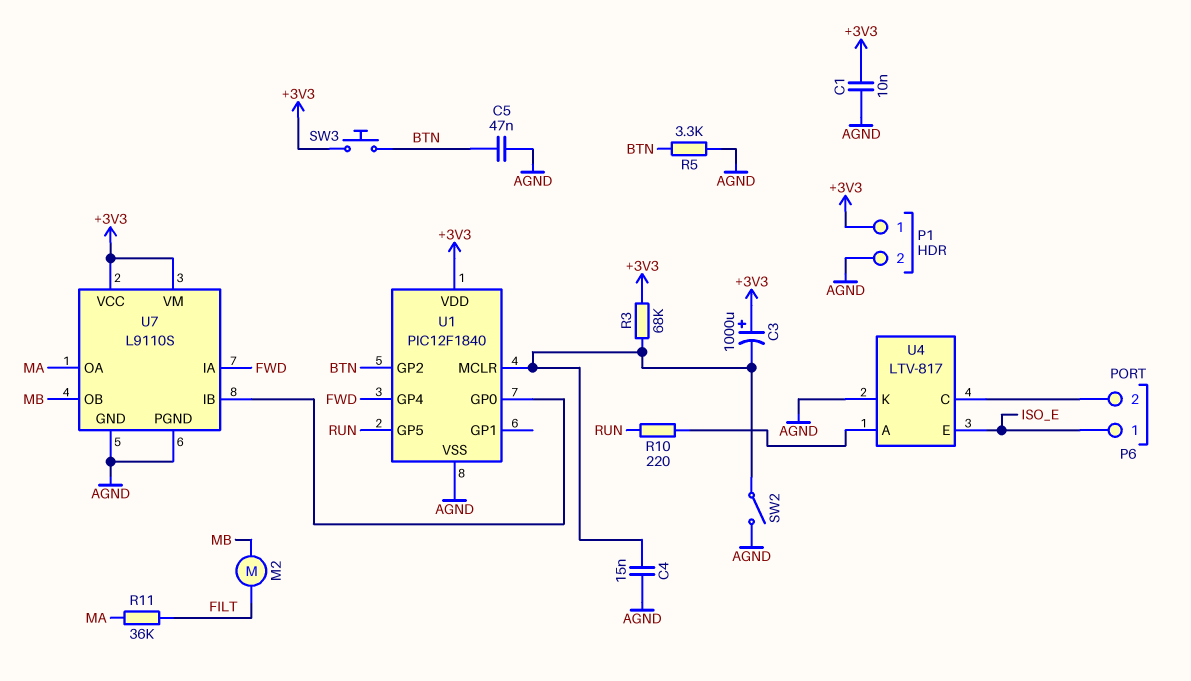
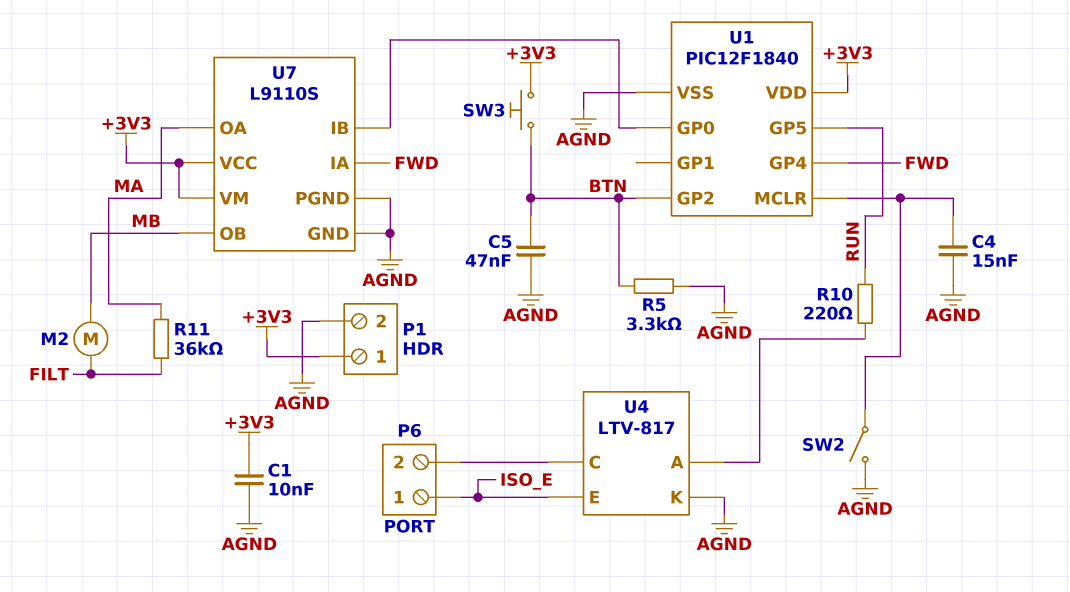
C3: 1000uF (plus +3V3, minus U1/MCLR) -> none
R3: 68k (+3V3, U1/MCLR) -> none

